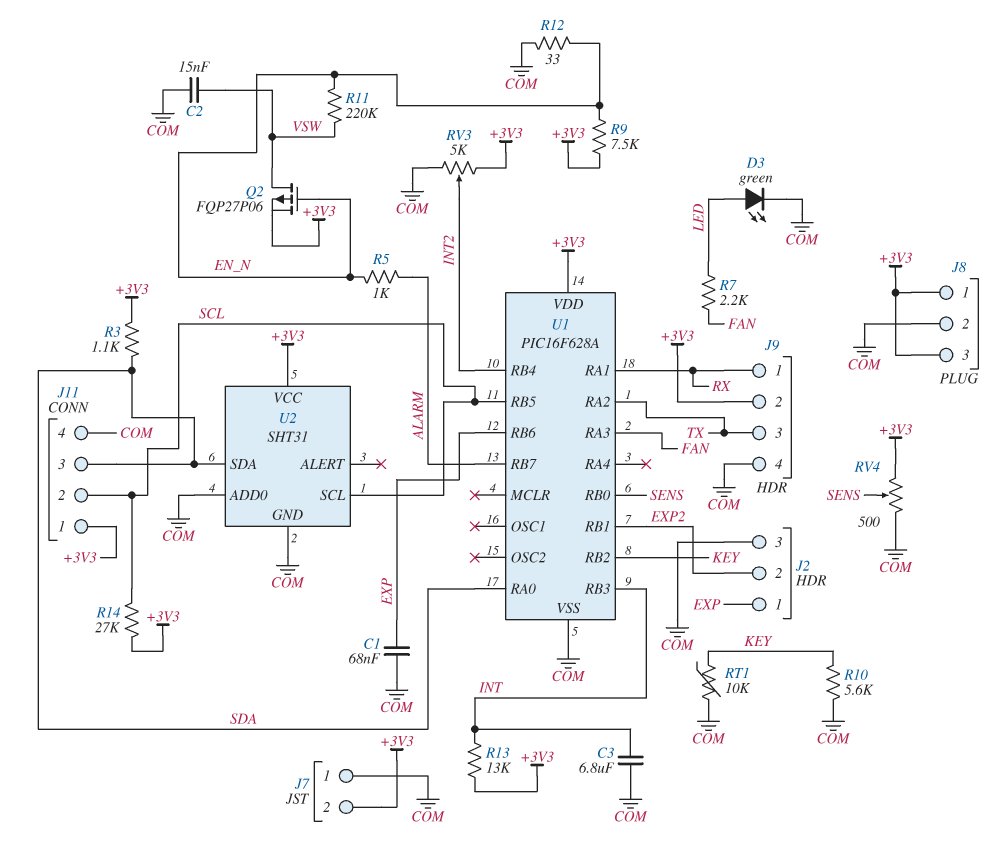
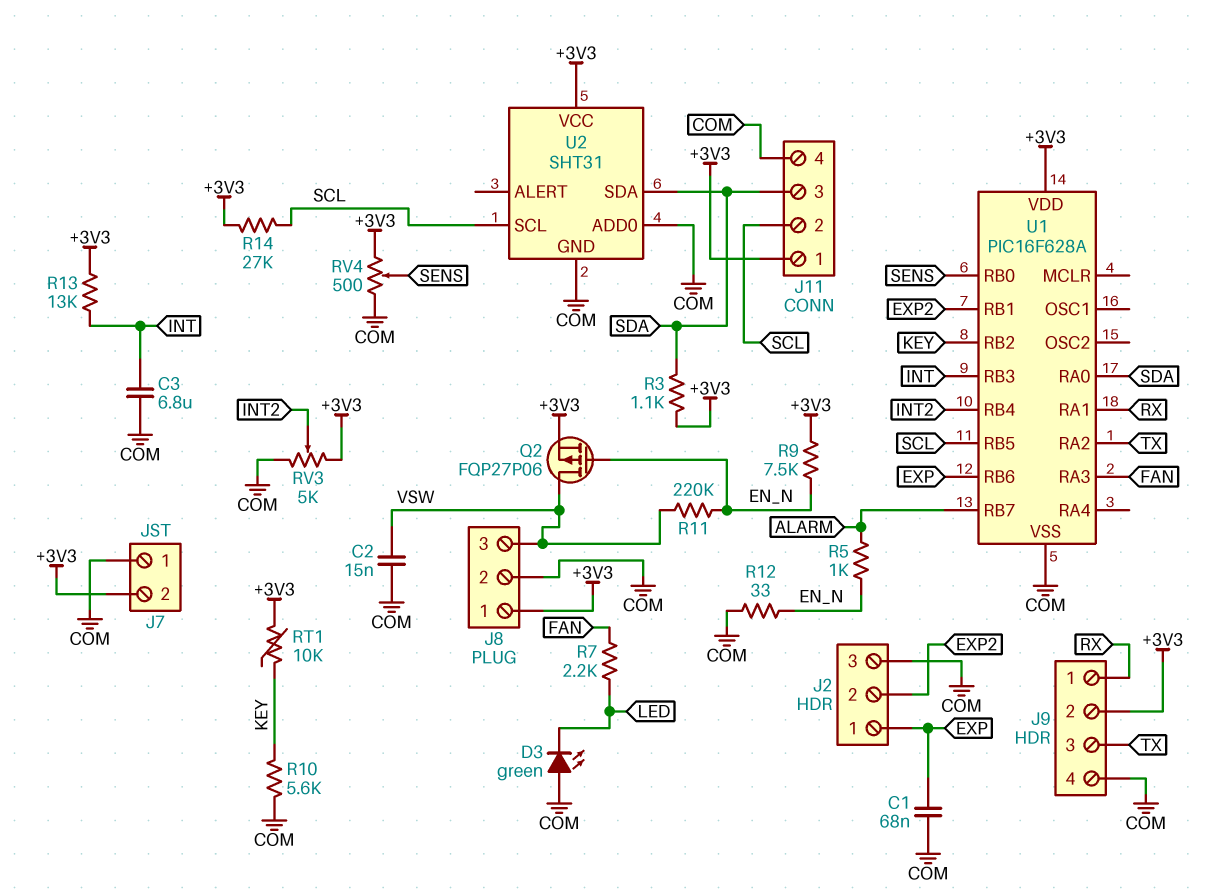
D3: LED green (A LED, K COM) -> LED green (A COM, K LED)
J8 pin 3: +3V3 -> VSW
RT1: 10k (COM, KEY) -> 10k (+3V3, KEY)

